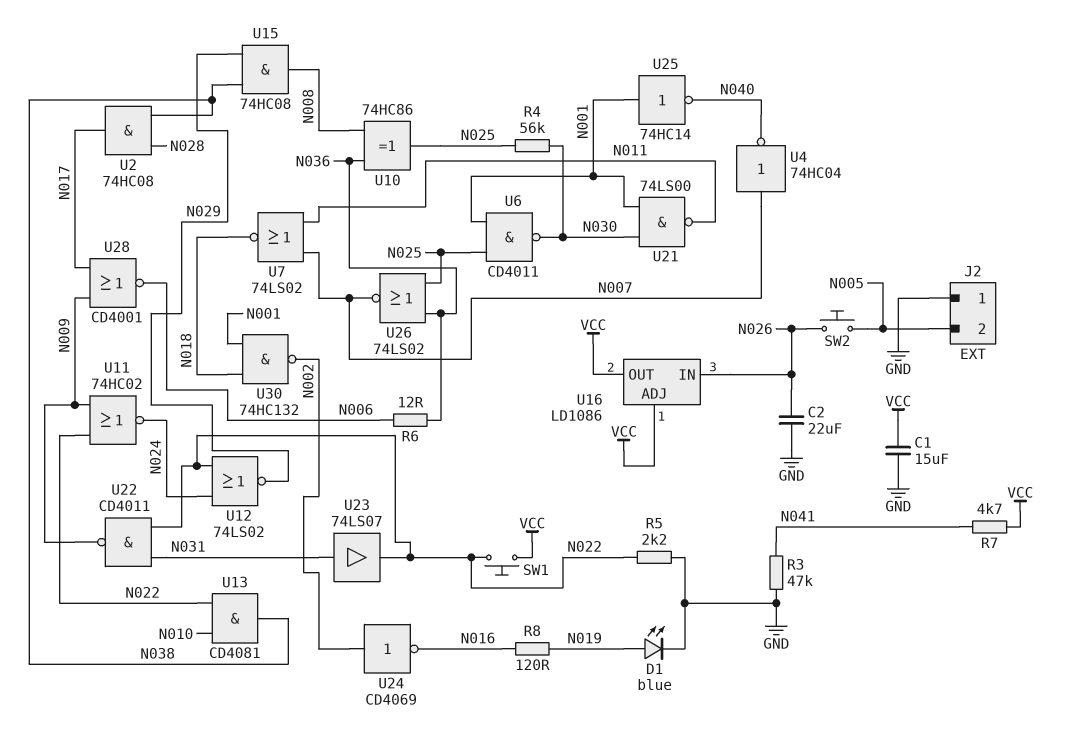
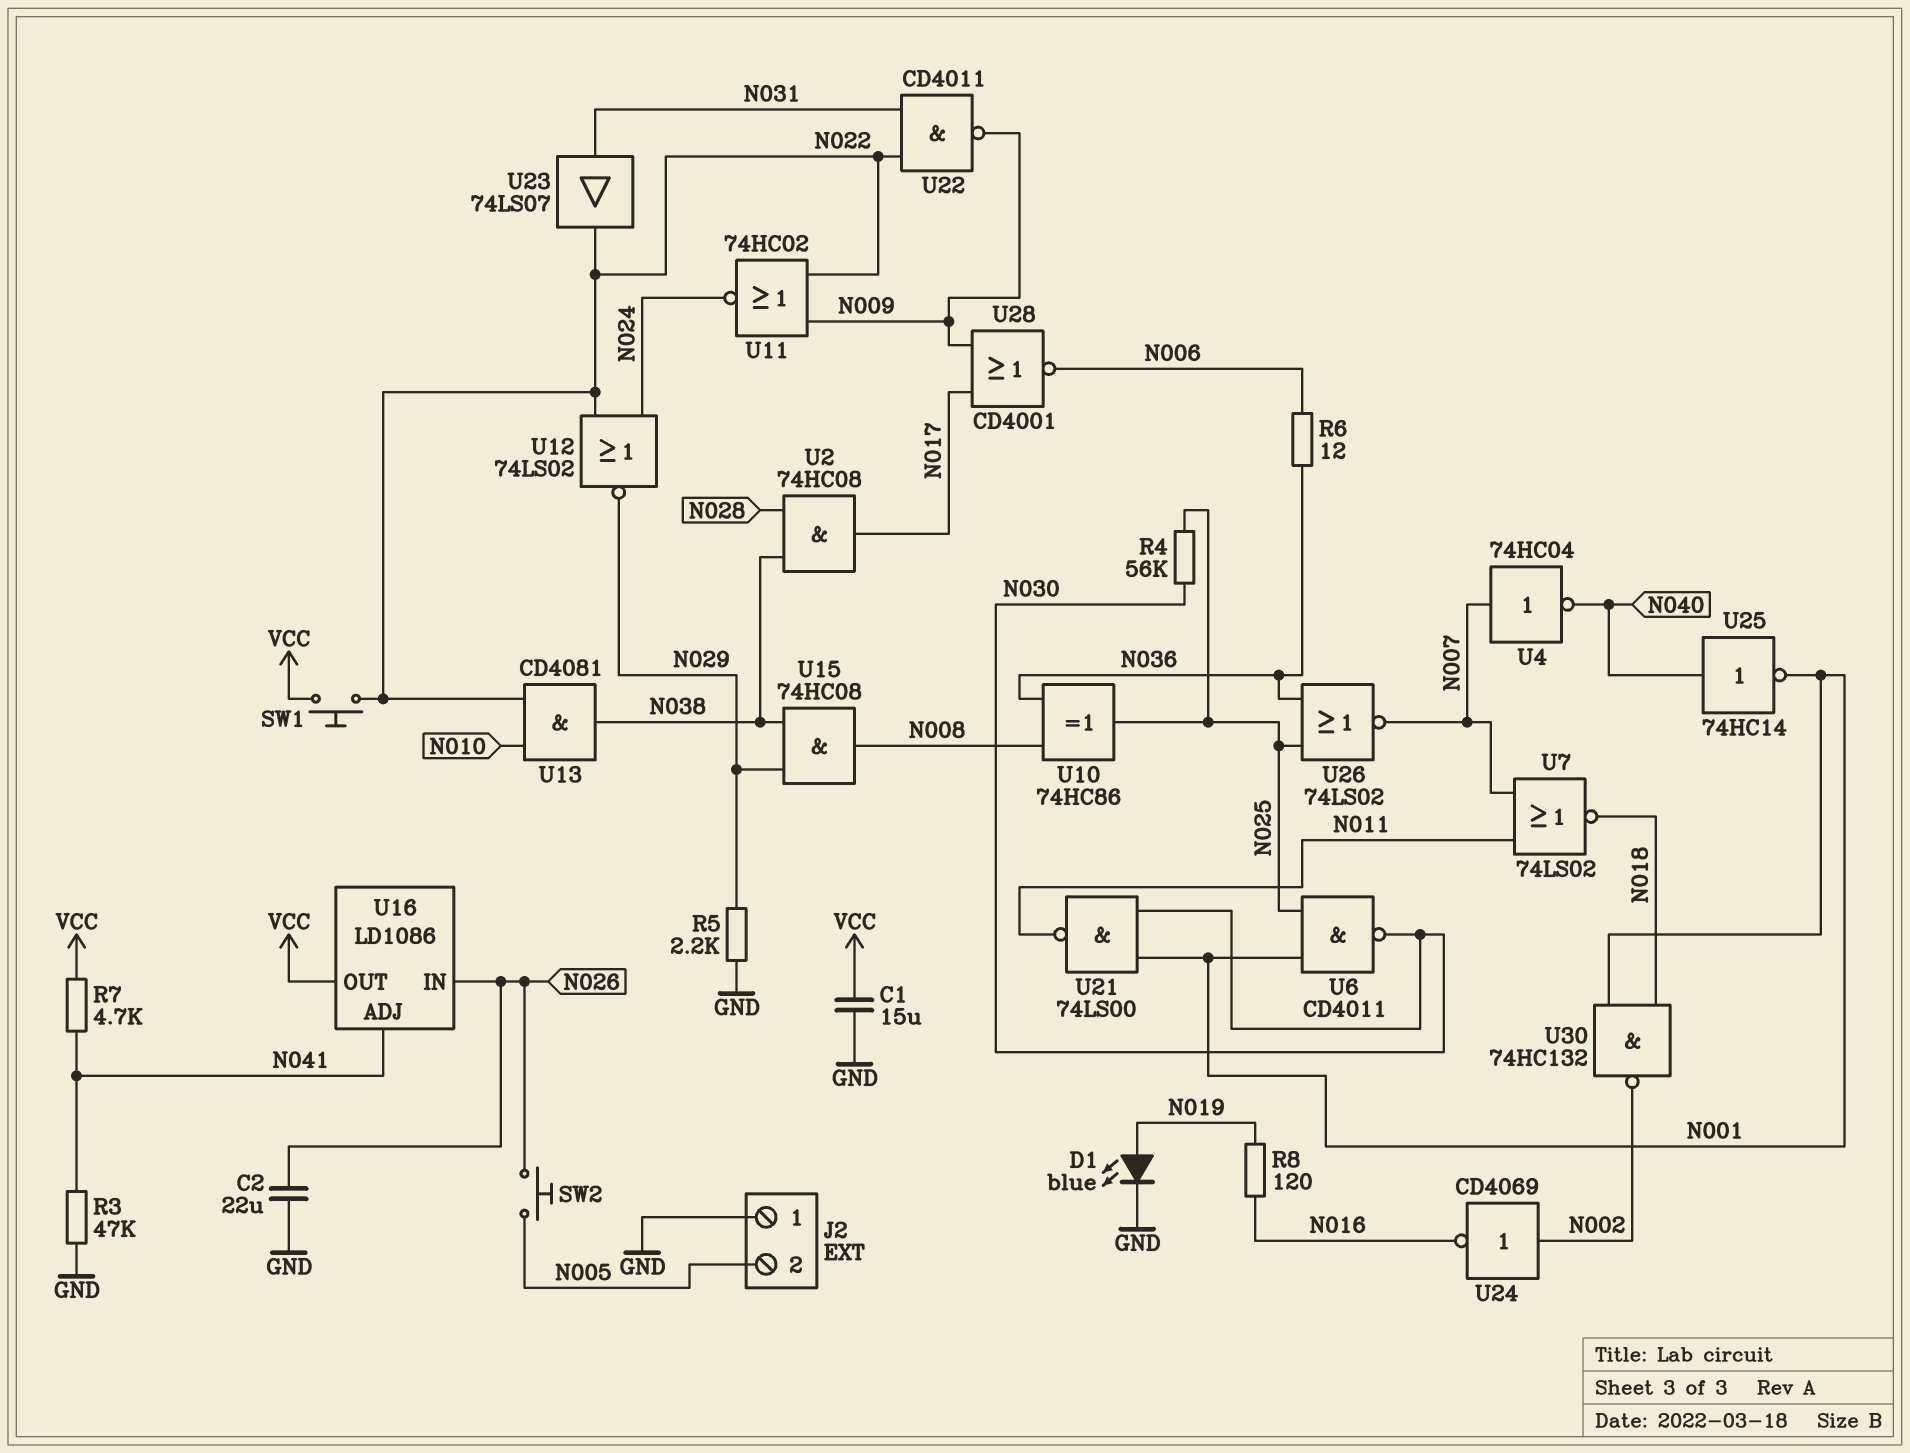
R5: 2.2k (GND, N022) -> 2.2k (GND, N029)
U16 pin ADJ: VCC -> N041
U25: NOT 74HC14 (in N001, out N040) -> NOT 74HC14 (in N040, out N001)

